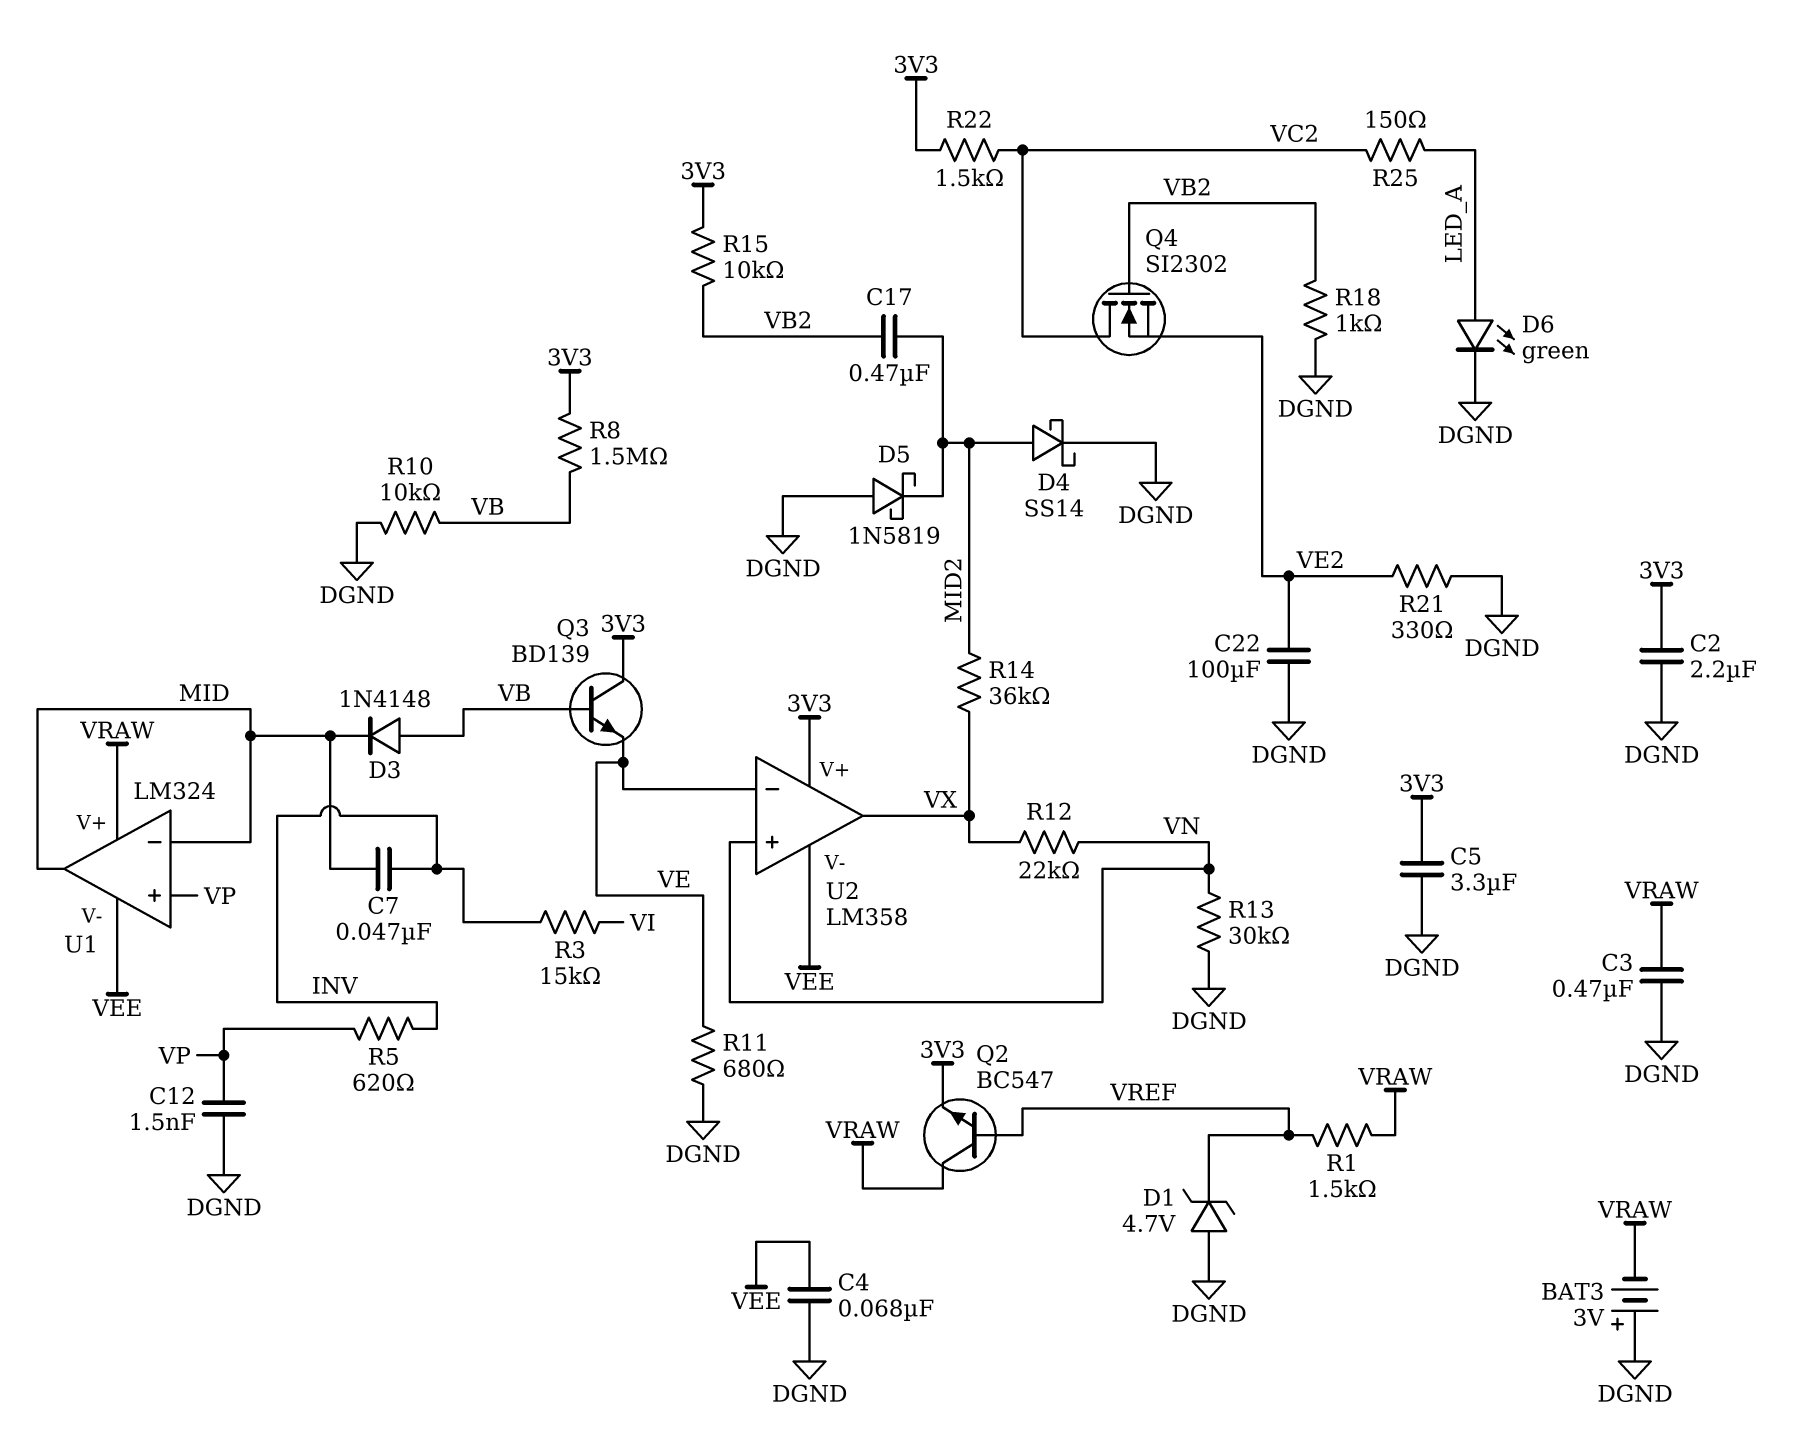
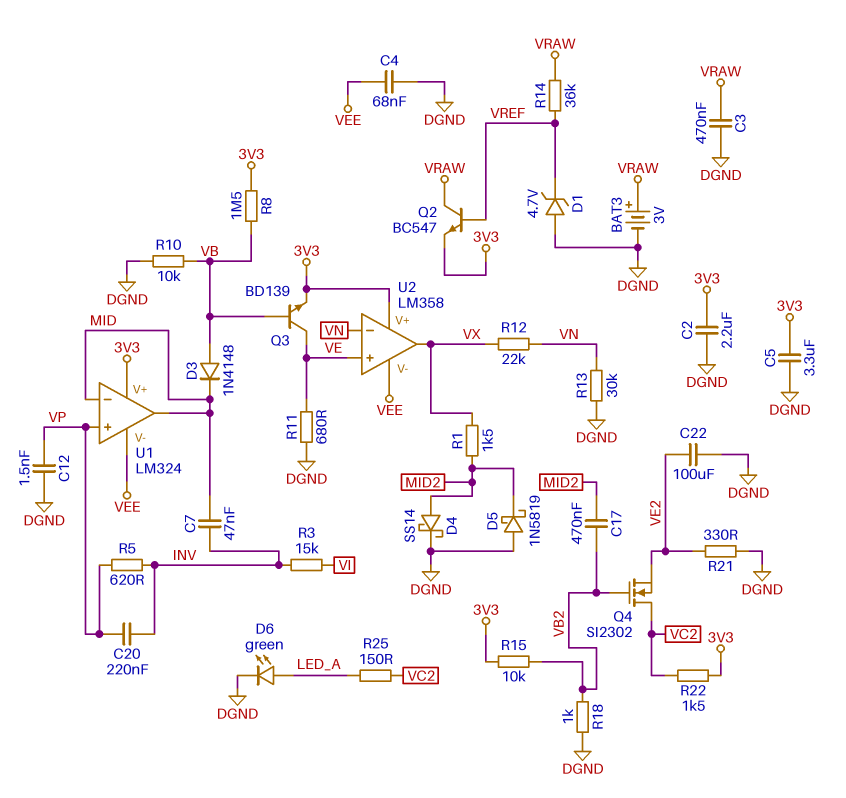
BAT3: 3V (plus DGND, minus VRAW) -> 3V (plus VRAW, minus DGND)
C20: none -> 220nF (INV, VP)
Q3: NPN BD139 (B VB, C 3V3, E VE) -> NPN BD139 (B VB, C VE, E 3V3)
R1: 1.5k (VRAW, VREF) -> 1.5k (MID2, VX)
R14: 36k (MID2, VX) -> 36k (VRAW, VREF)
U1 pin V+: VRAW -> 3V3
U2 pin in+: VN -> VE
U2 pin in-: VE -> VN

